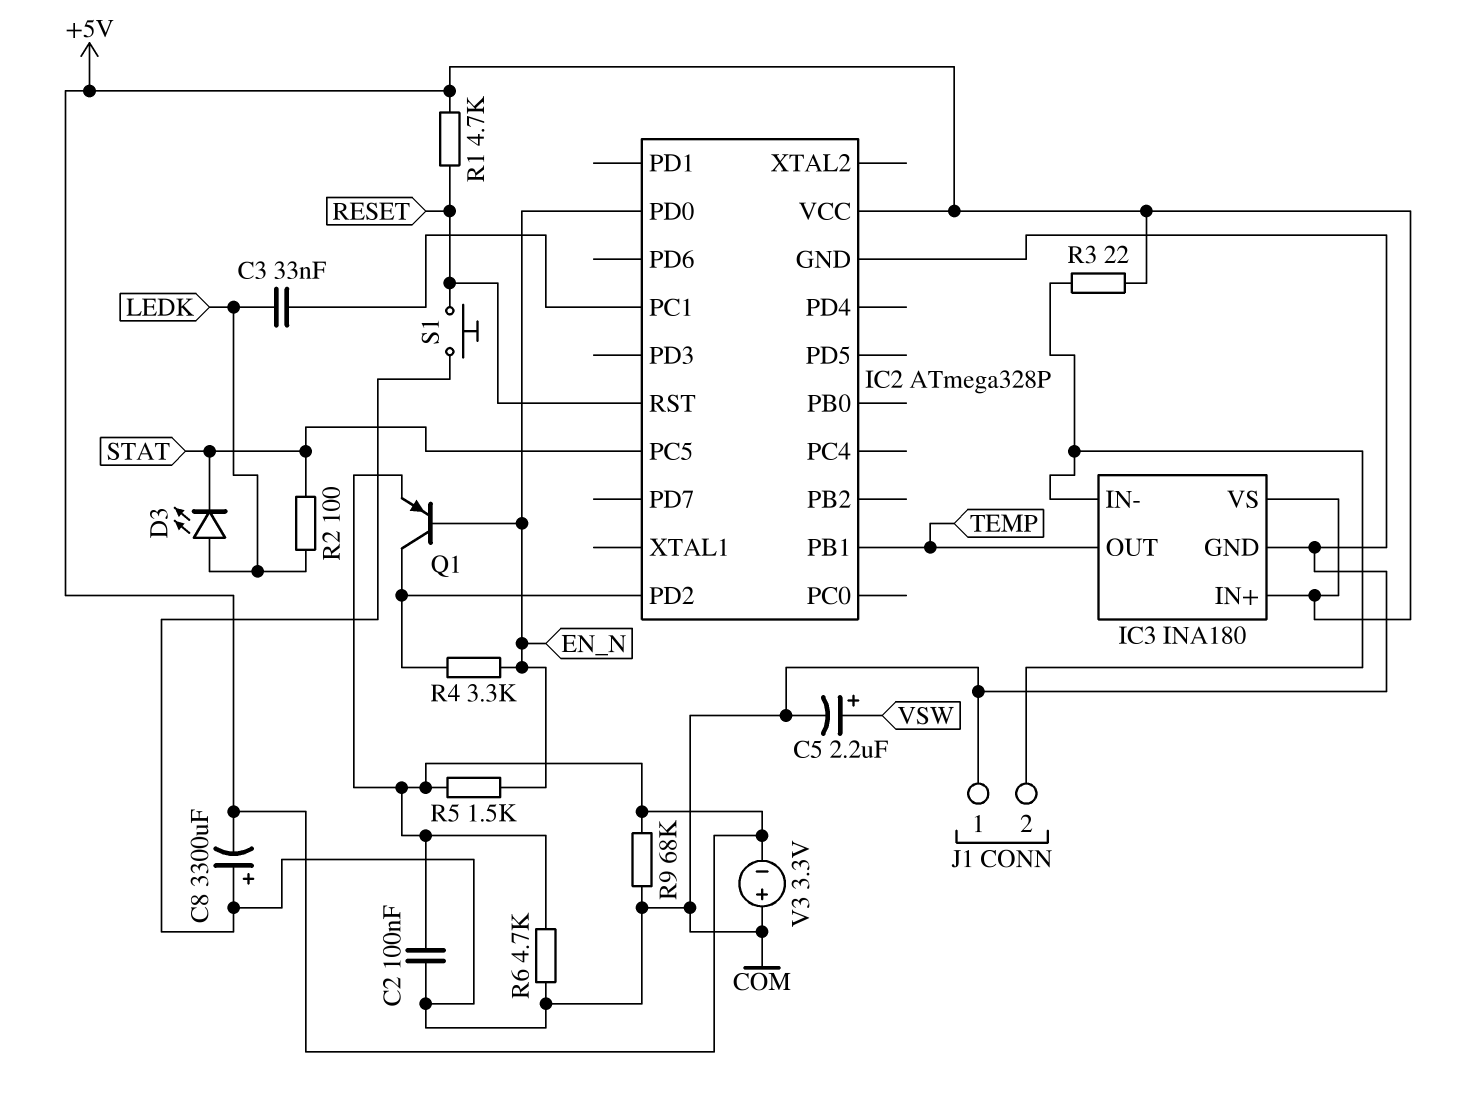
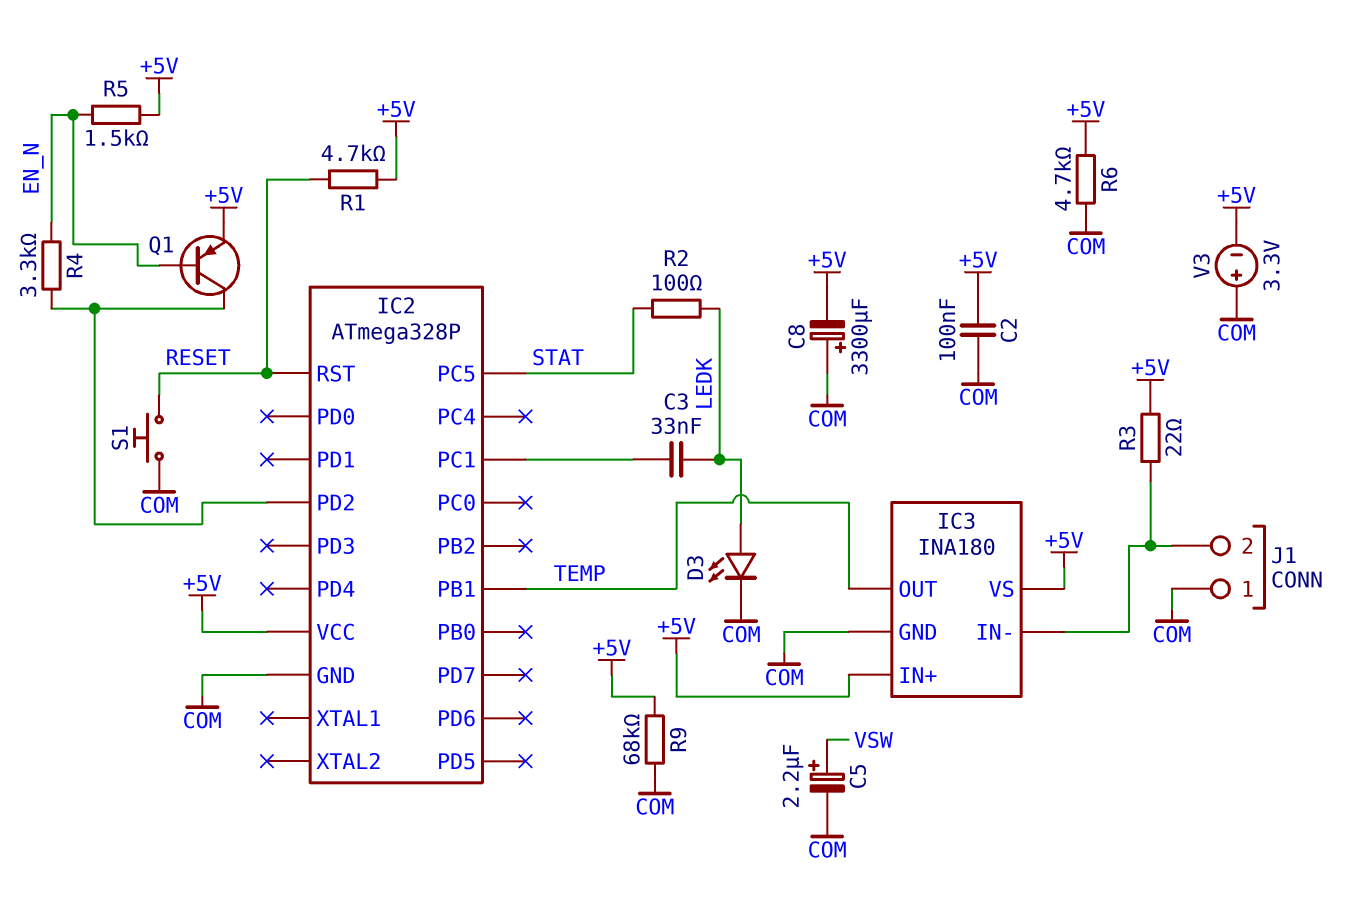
D3: LED (A LEDK, K STAT) -> LED (A LEDK, K COM)
IC2 pin PD0: EN_N -> none

